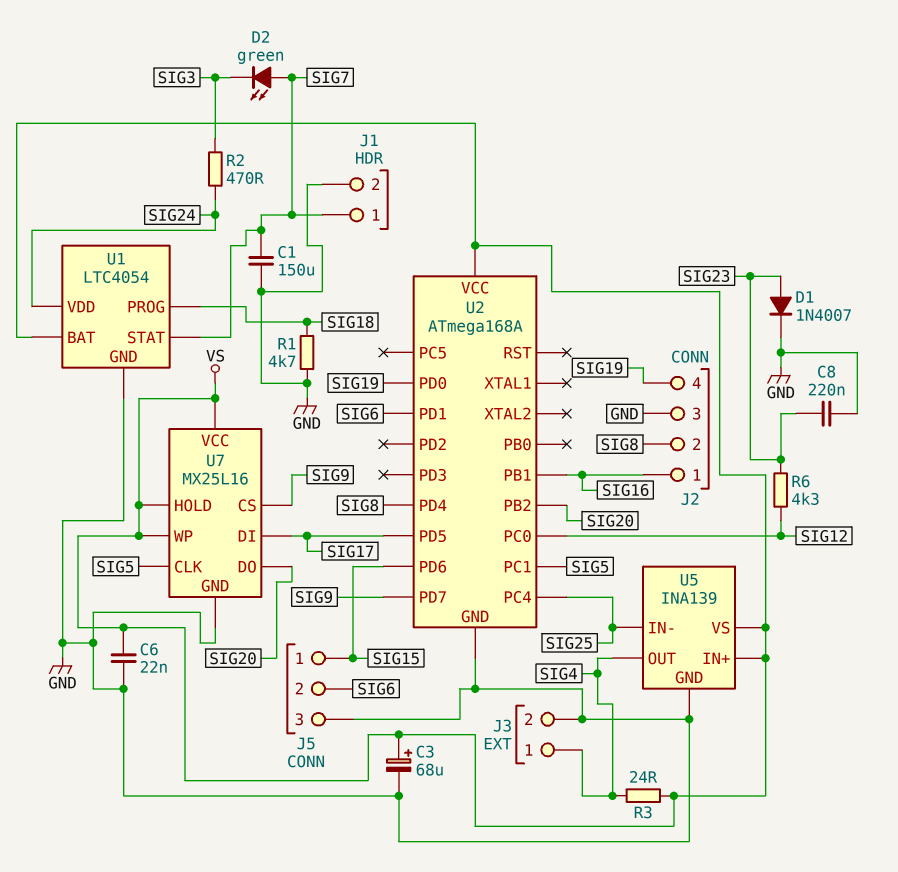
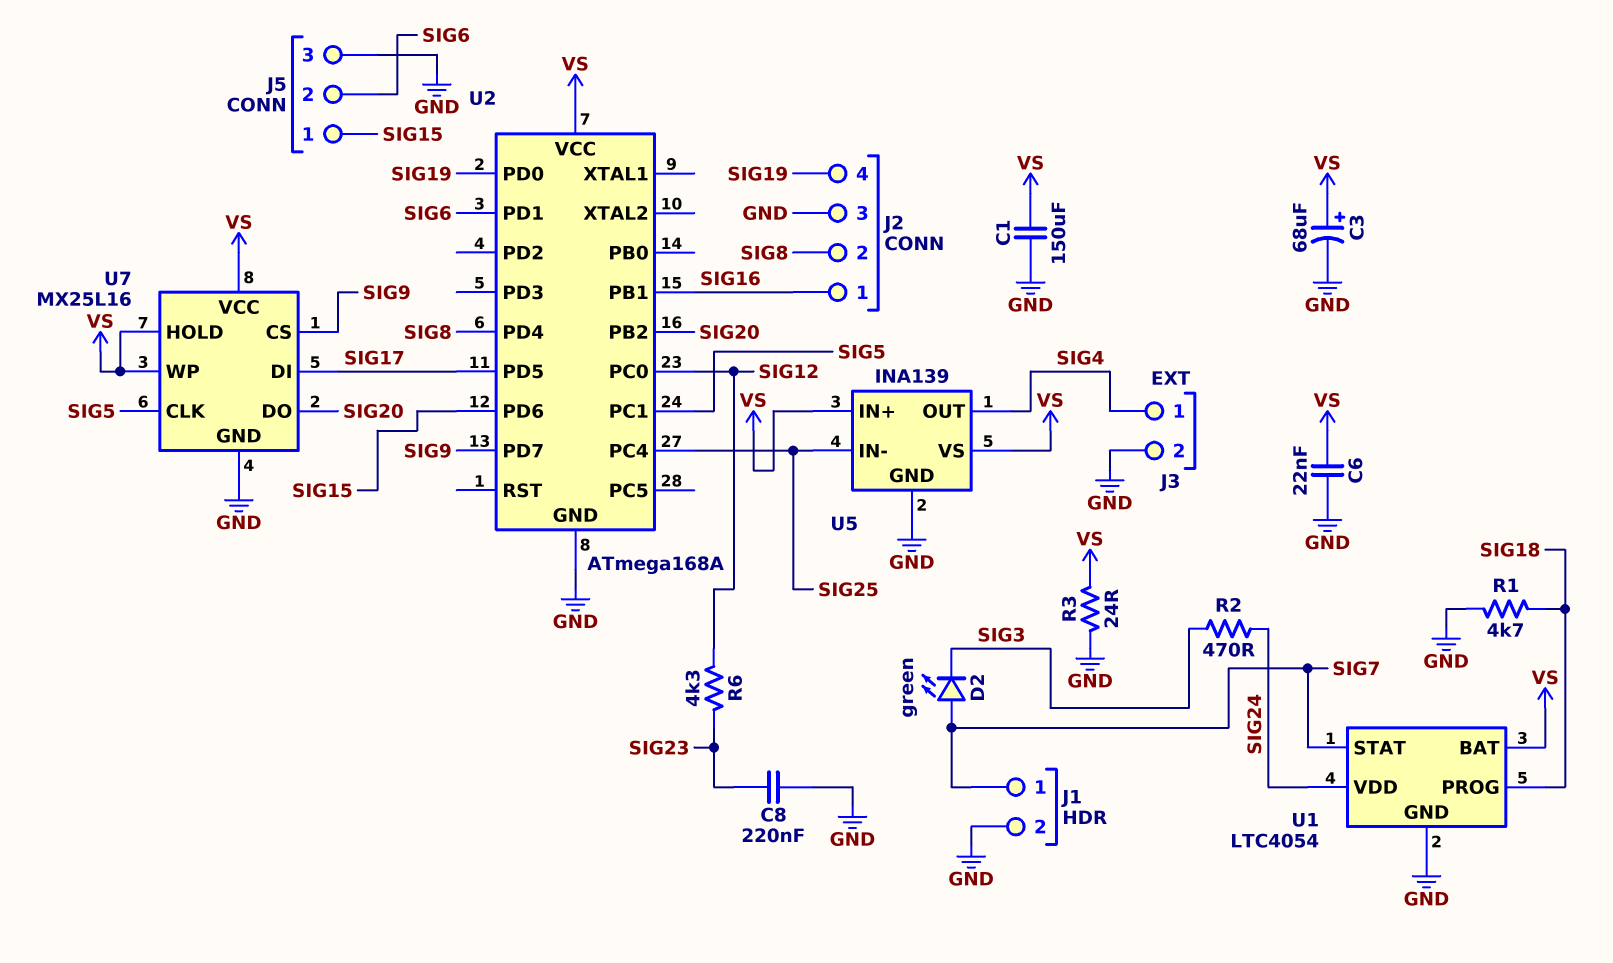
C1: 150uF (GND, SIG7) -> 150uF (GND, VS)
D1: diode 1N4007 (A SIG23, K GND) -> none
R3: 24 (SIG4, VS) -> 24 (GND, VS)

